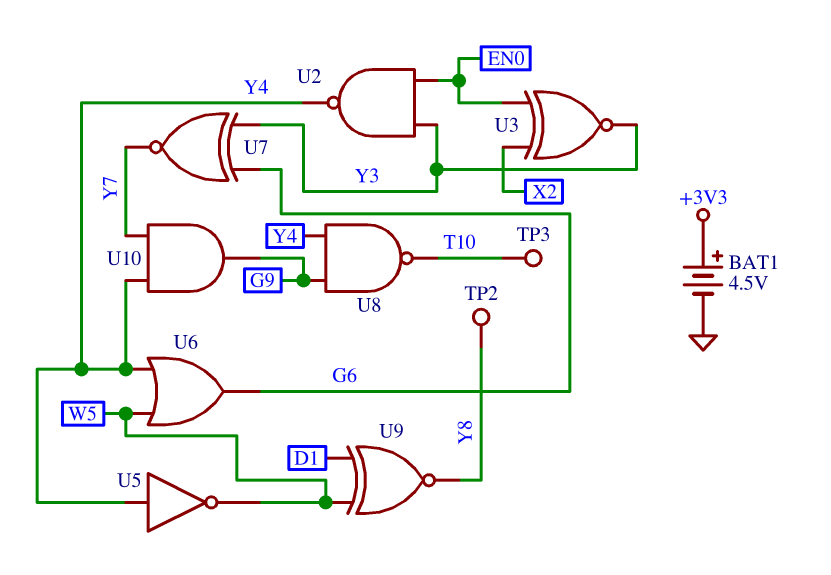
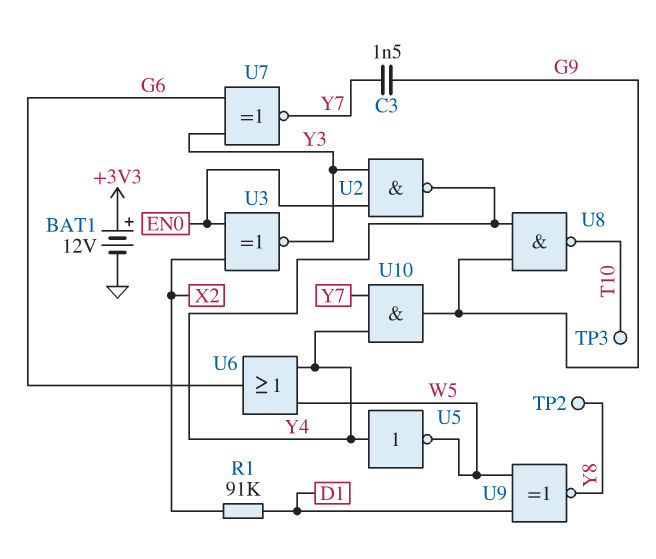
BAT1: 4.5V (plus +3V3, minus GND) -> 12V (plus +3V3, minus GND)
C3: none -> 1.5nF (G9, Y7)
R1: none -> 91k (D1, X2)

